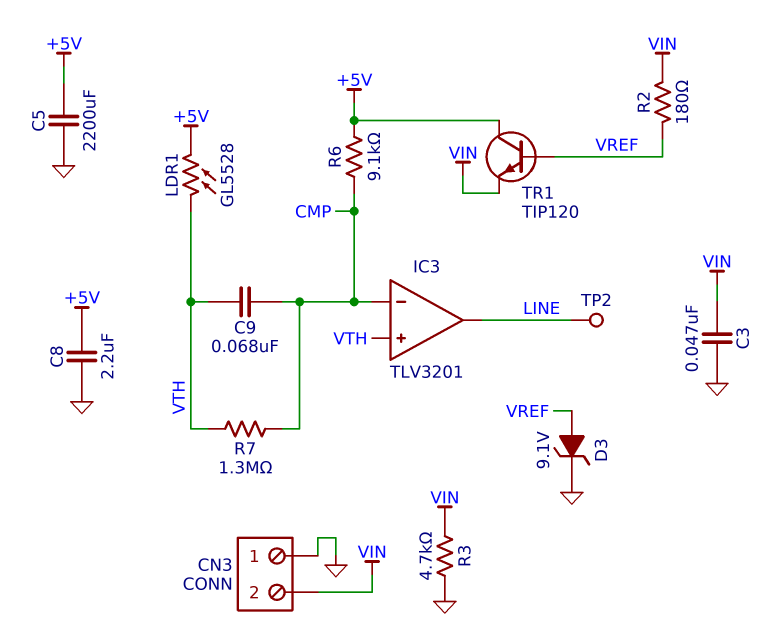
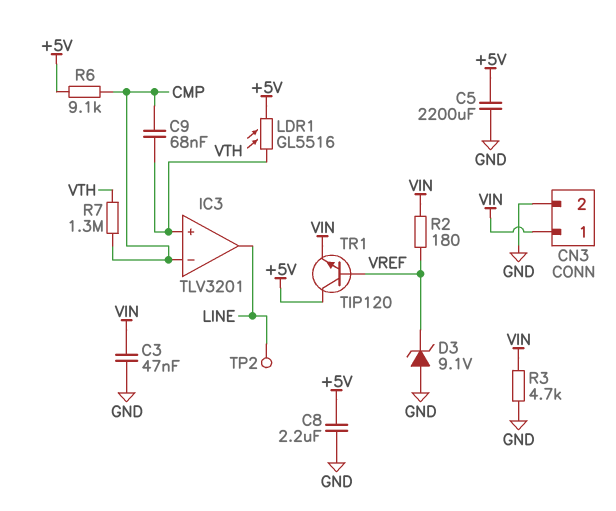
CN3 pin 1: GND -> VIN
CN3 pin 2: VIN -> GND
D3: zener 9.1V (A VREF, K GND) -> zener 9.1V (A GND, K VREF)
LDR1: GL5528 (+5V, VTH) -> GL5516 (+5V, VTH)

